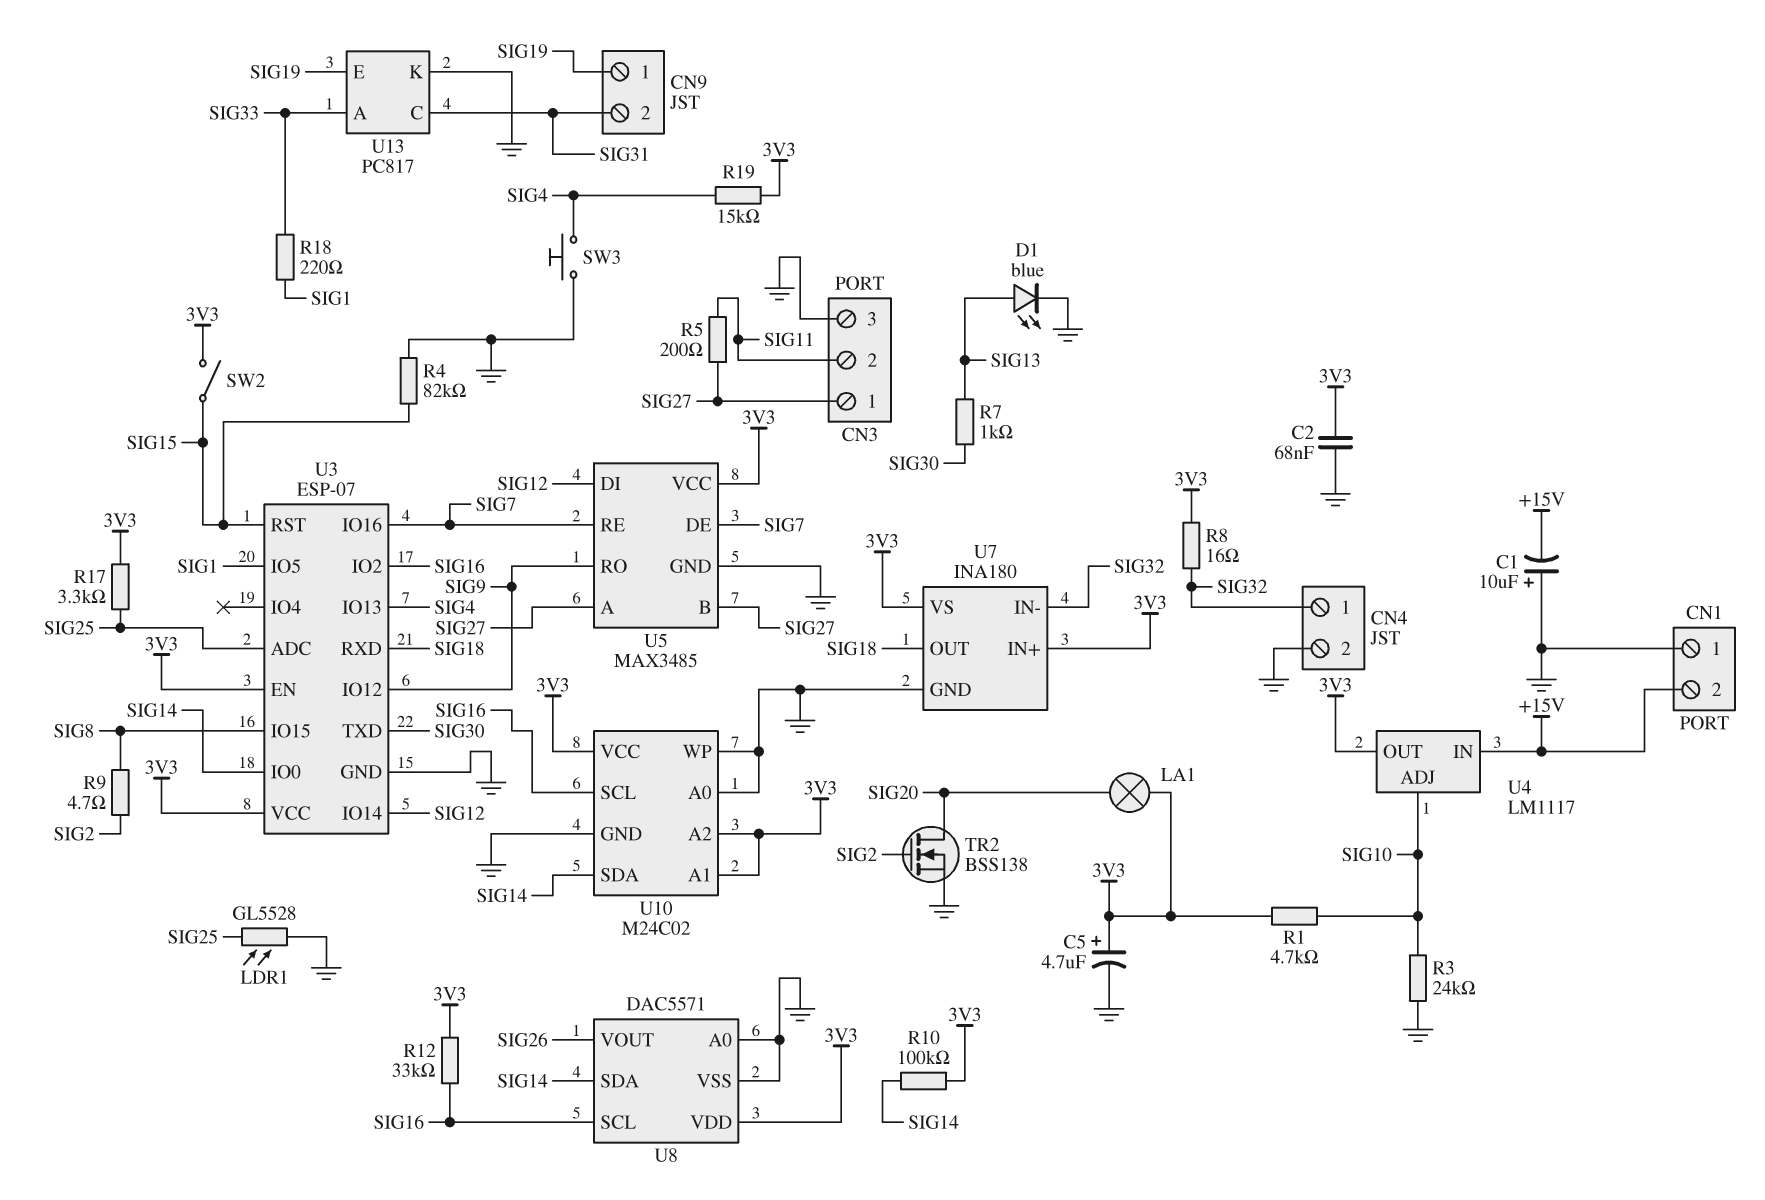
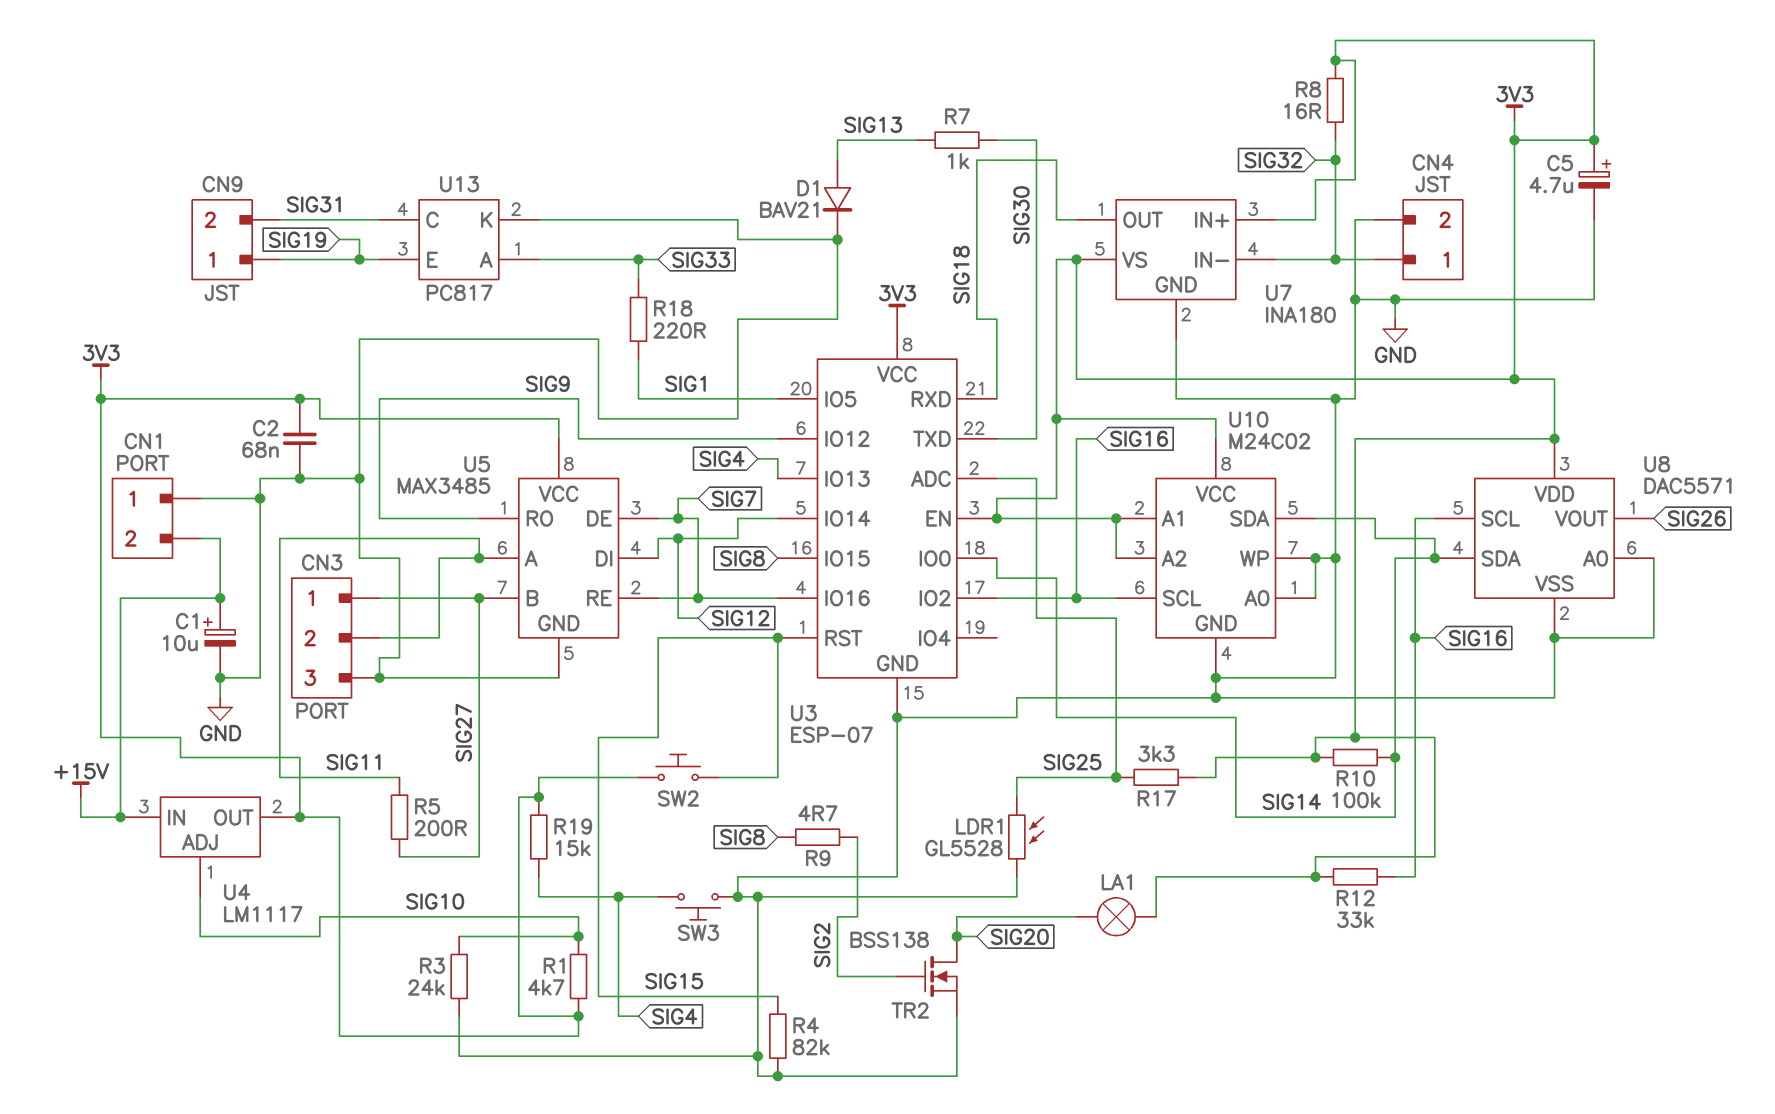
C1: 10uF (plus GND, minus +15V) -> 10uF (plus +15V, minus GND)
D1: LED blue (A SIG13, K GND) -> diode BAV21 (A SIG13, K GND)
SW2: switch (3V3, SIG15) -> button (3V3, SIG15)
U5 pin A: SIG27 -> SIG11

